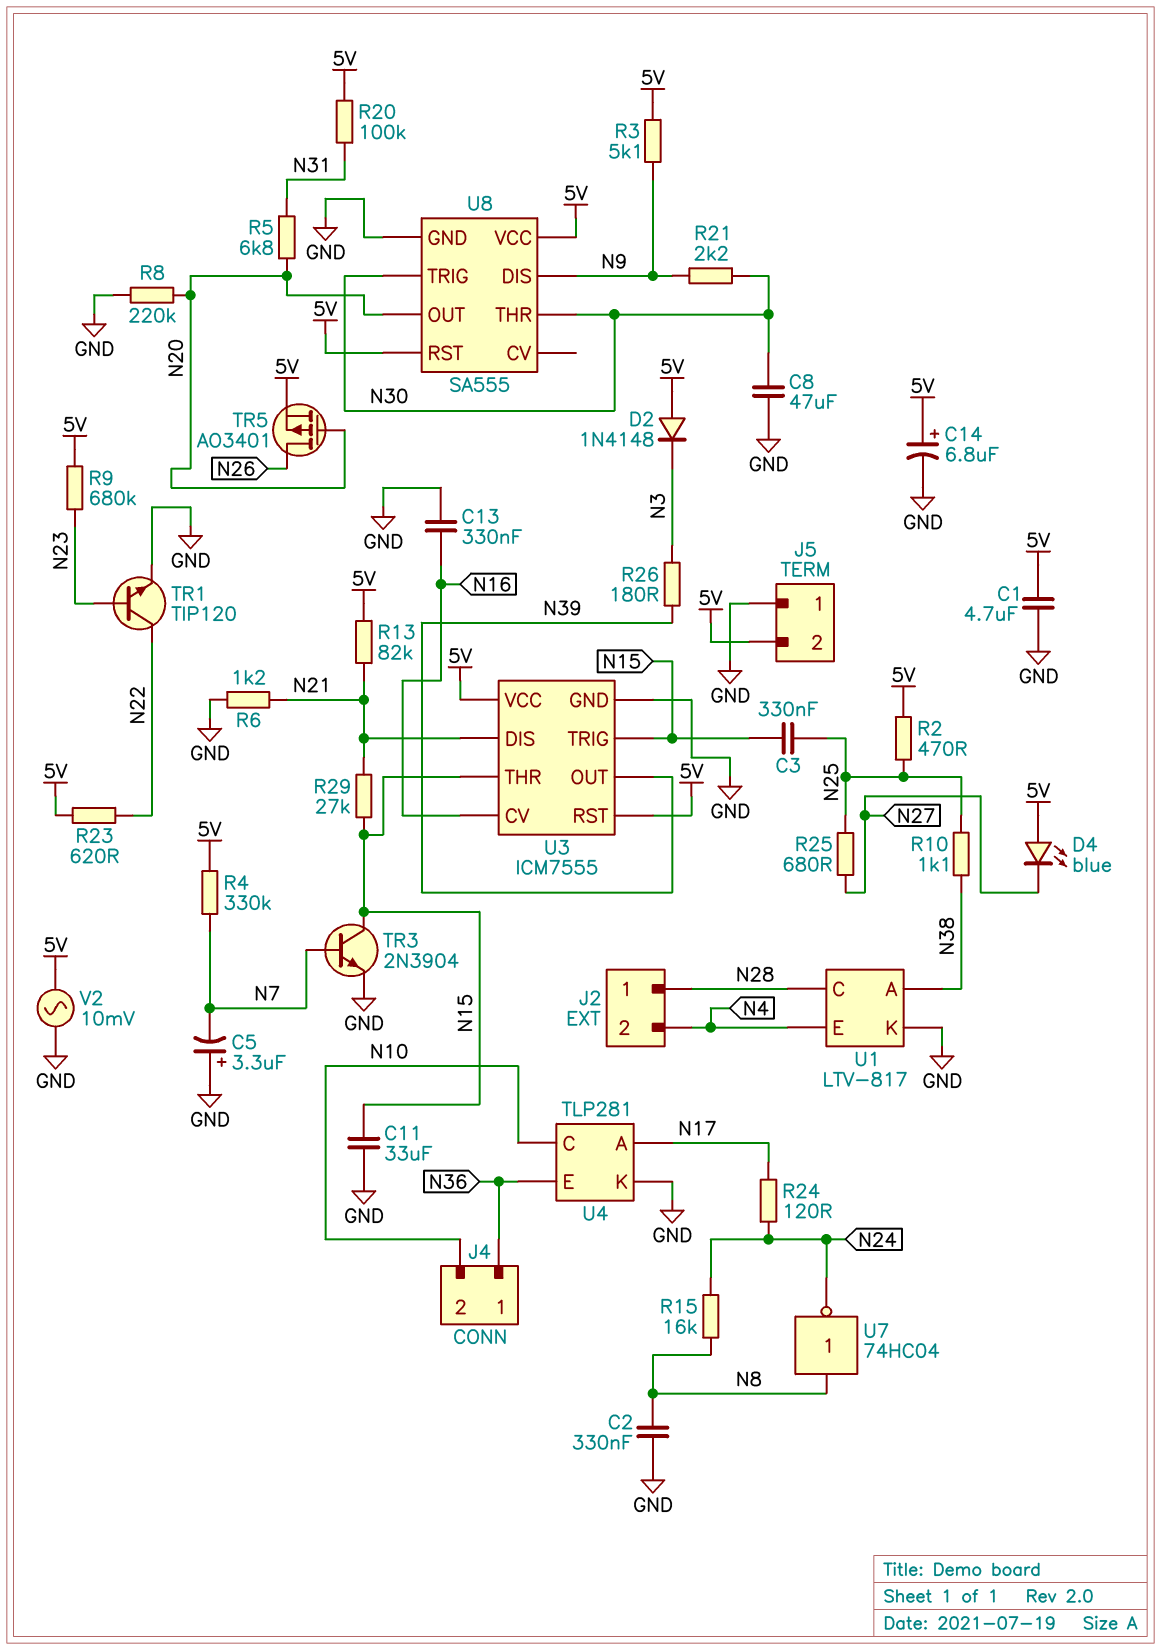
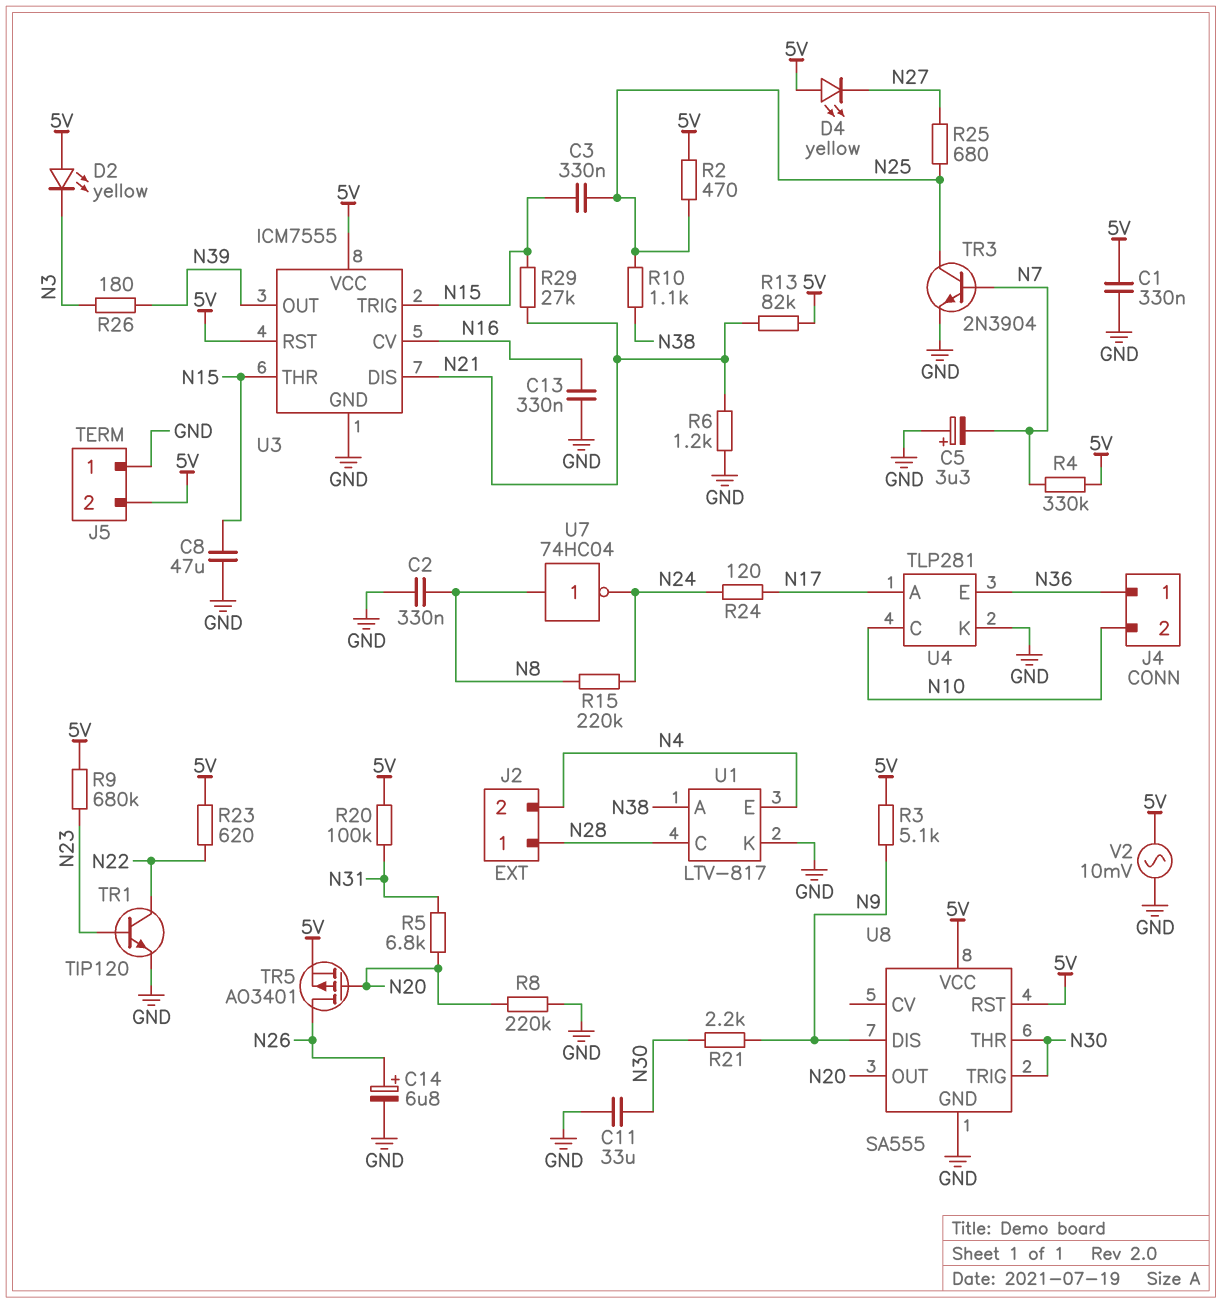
C1: 4.7uF (5V, GND) -> 330nF (5V, GND)
C8: 47uF (GND, N30) -> 47uF (GND, N15)
C11: 33uF (GND, N15) -> 33uF (GND, N30)
C14: 6.8uF (plus 5V, minus GND) -> 6.8uF (plus N26, minus GND)
D2: diode 1N4148 (A 5V, K N3) -> LED yellow (A 5V, K N3)
D4: LED blue (A 5V, K N27) -> LED yellow (A 5V, K N27)
R15: 16k (N8, N24) -> 220k (N8, N24)
TR3: NPN 2N3904 (B N7, C N15, E GND) -> NPN 2N3904 (B N7, C N25, E GND)

